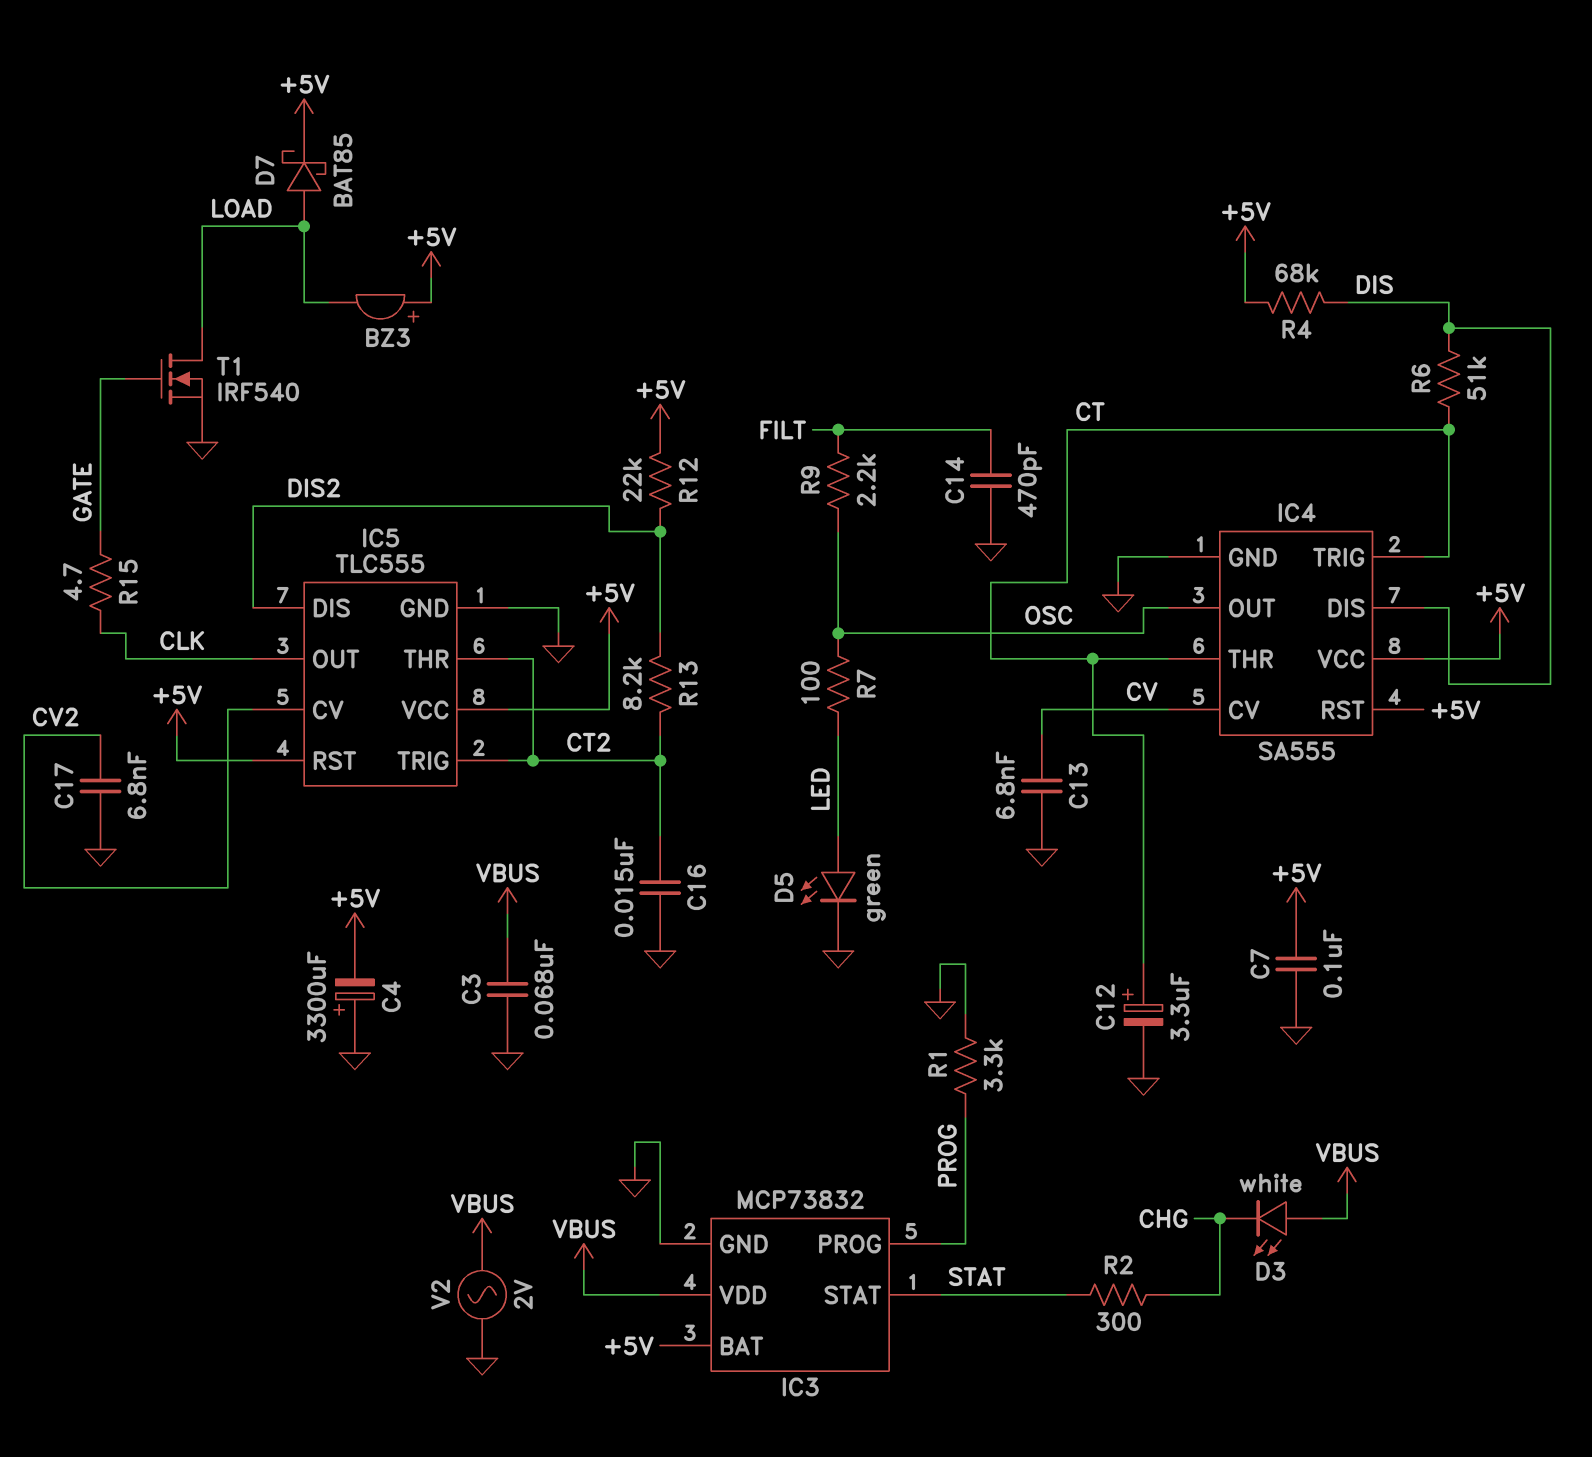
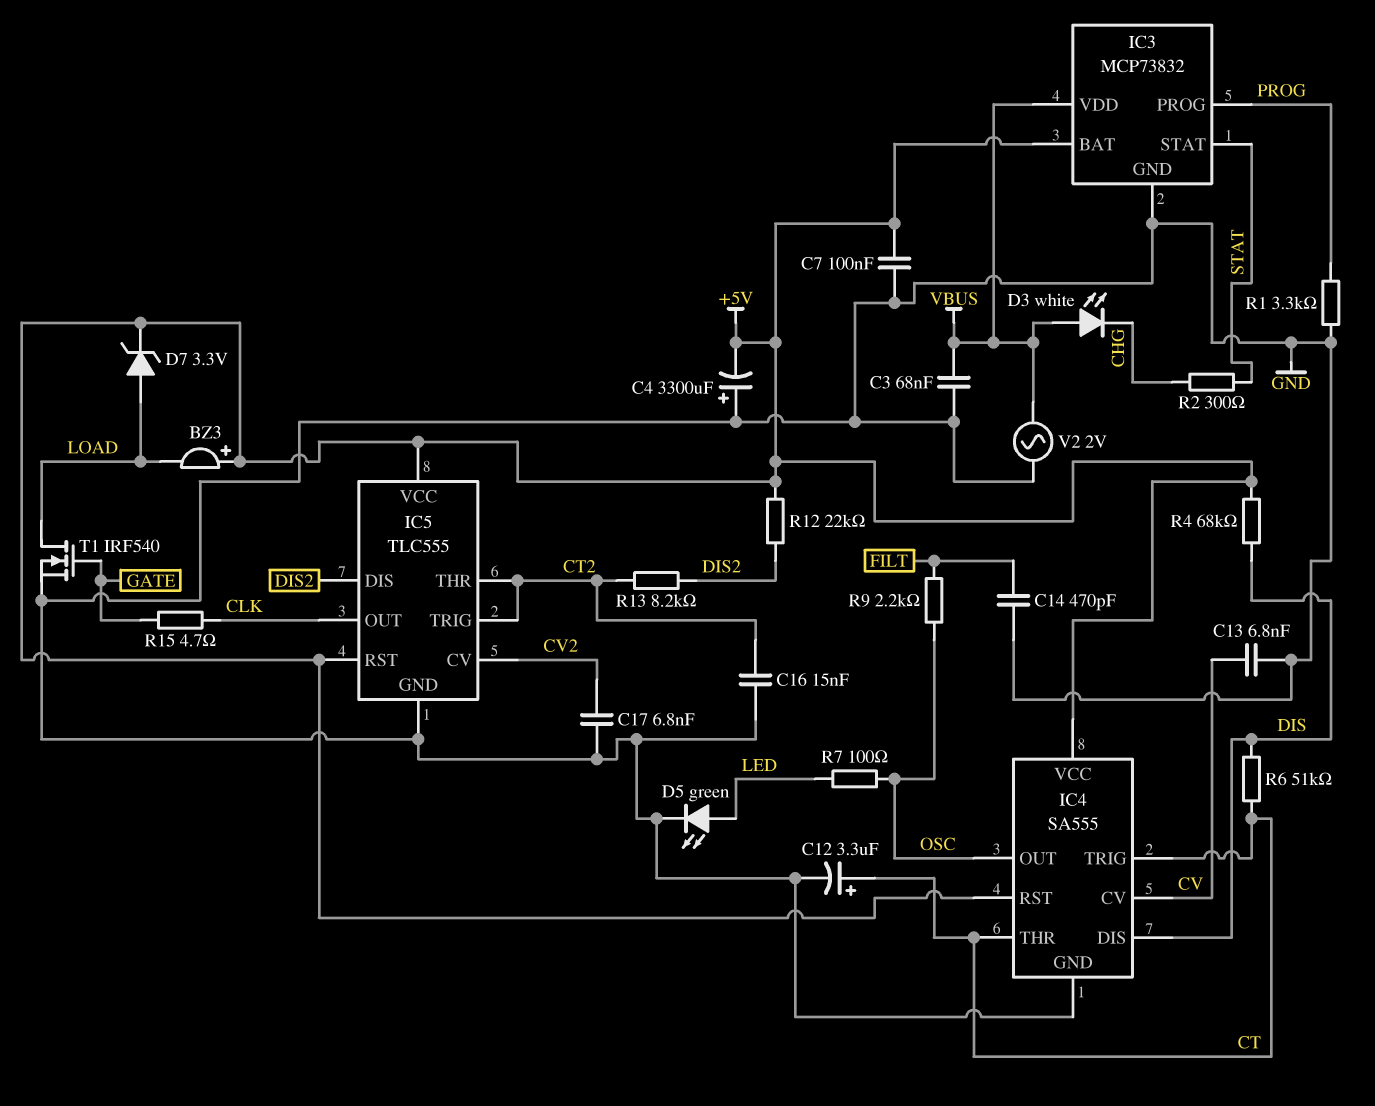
D7: schottky BAT85 (A LOAD, K +5V) -> zener 3.3V (A LOAD, K +5V)

